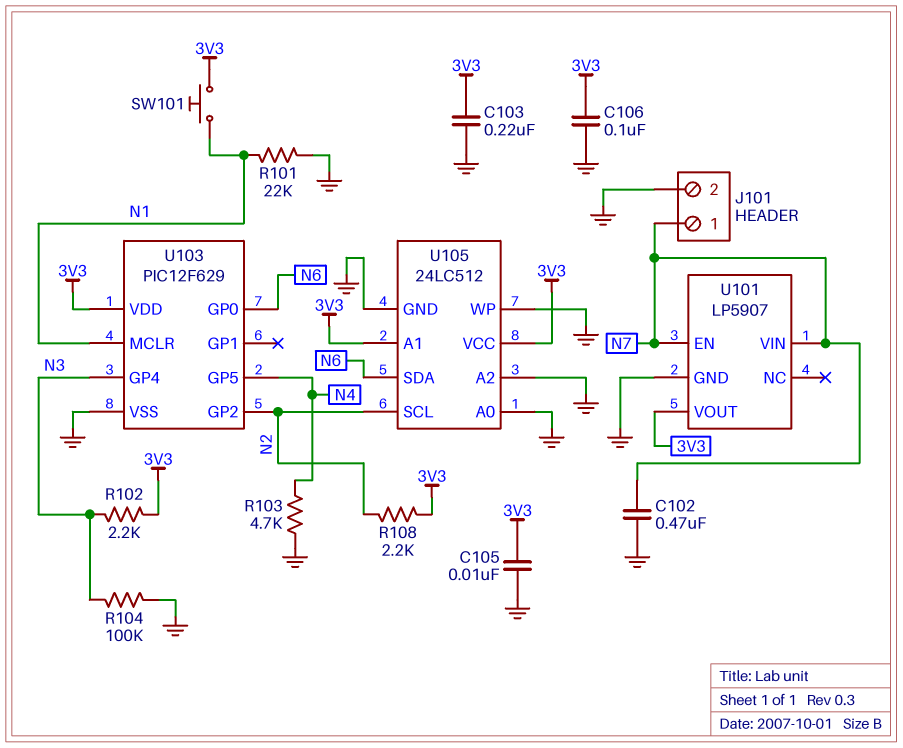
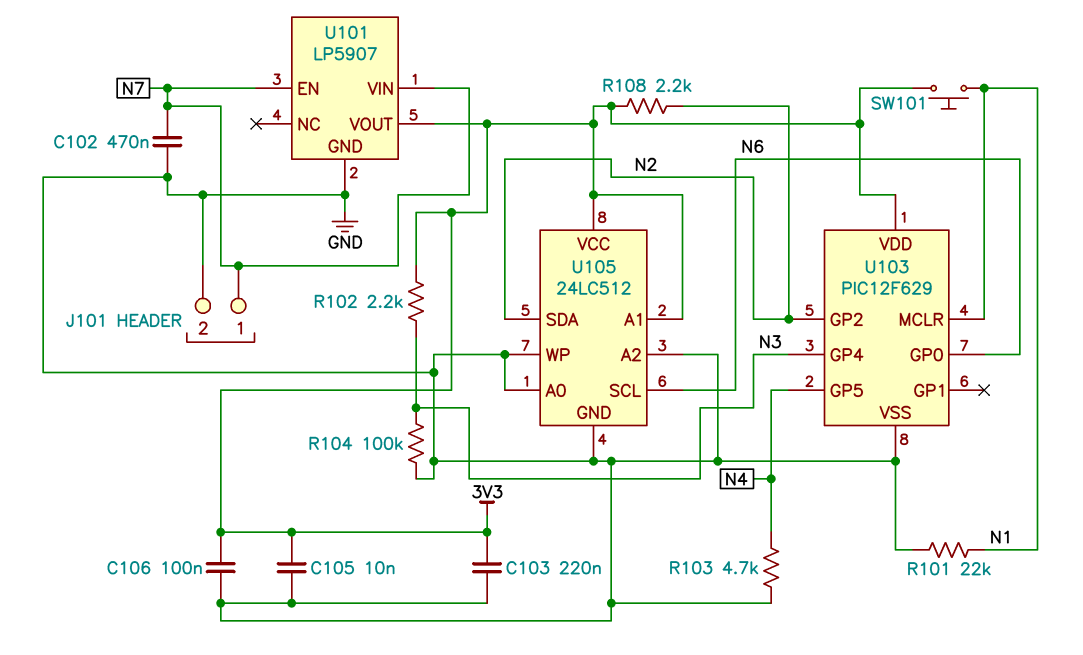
U105 pin SCL: N2 -> N6
U105 pin SDA: N6 -> N2

